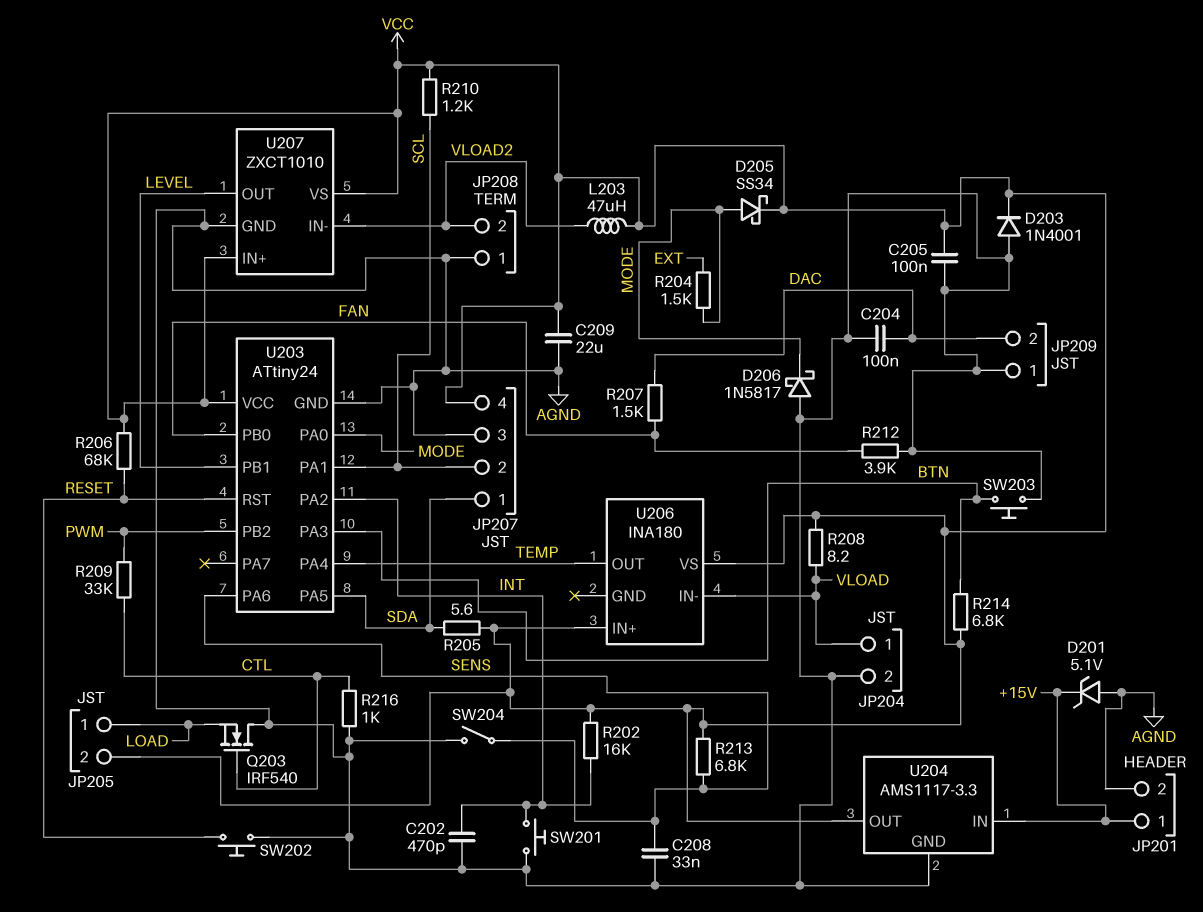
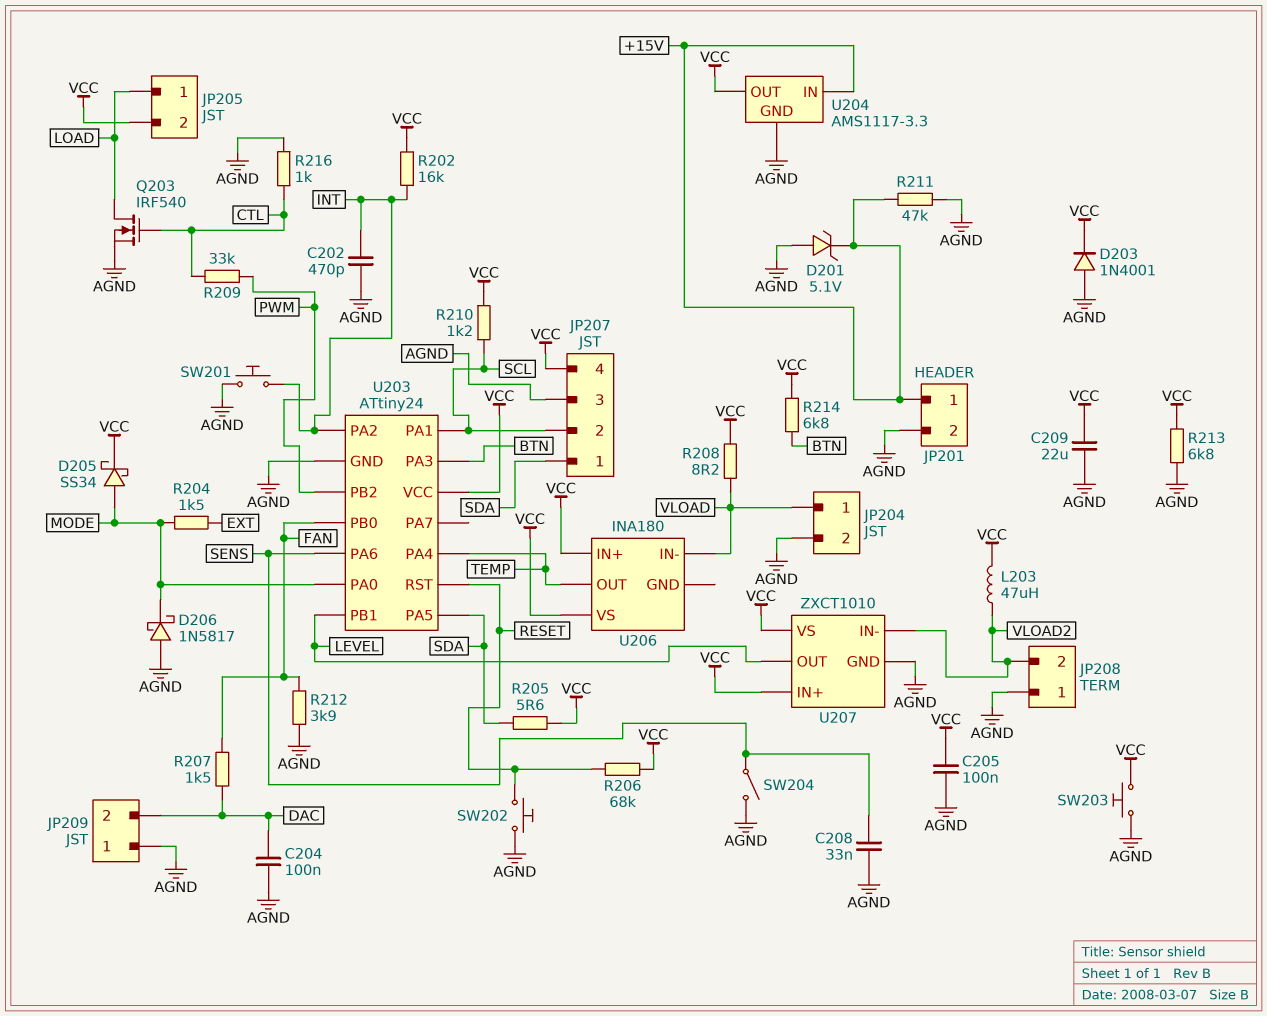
Q203: NMOS IRF540 (G CTL, D AGND, S LOAD) -> NMOS IRF540 (G CTL, D LOAD, S AGND)
R211: none -> 47k (+15V, AGND)
R213: 6.8k (SENS, VCC) -> 6.8k (AGND, VCC)
SW203: button (AGND, BTN) -> button (AGND, VCC)

